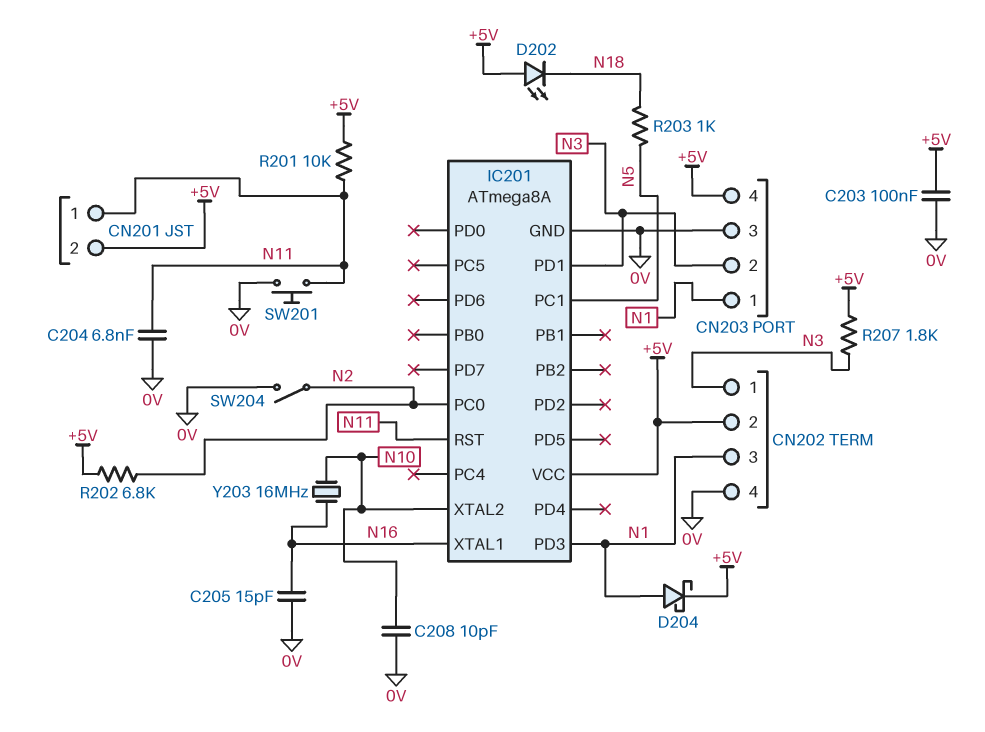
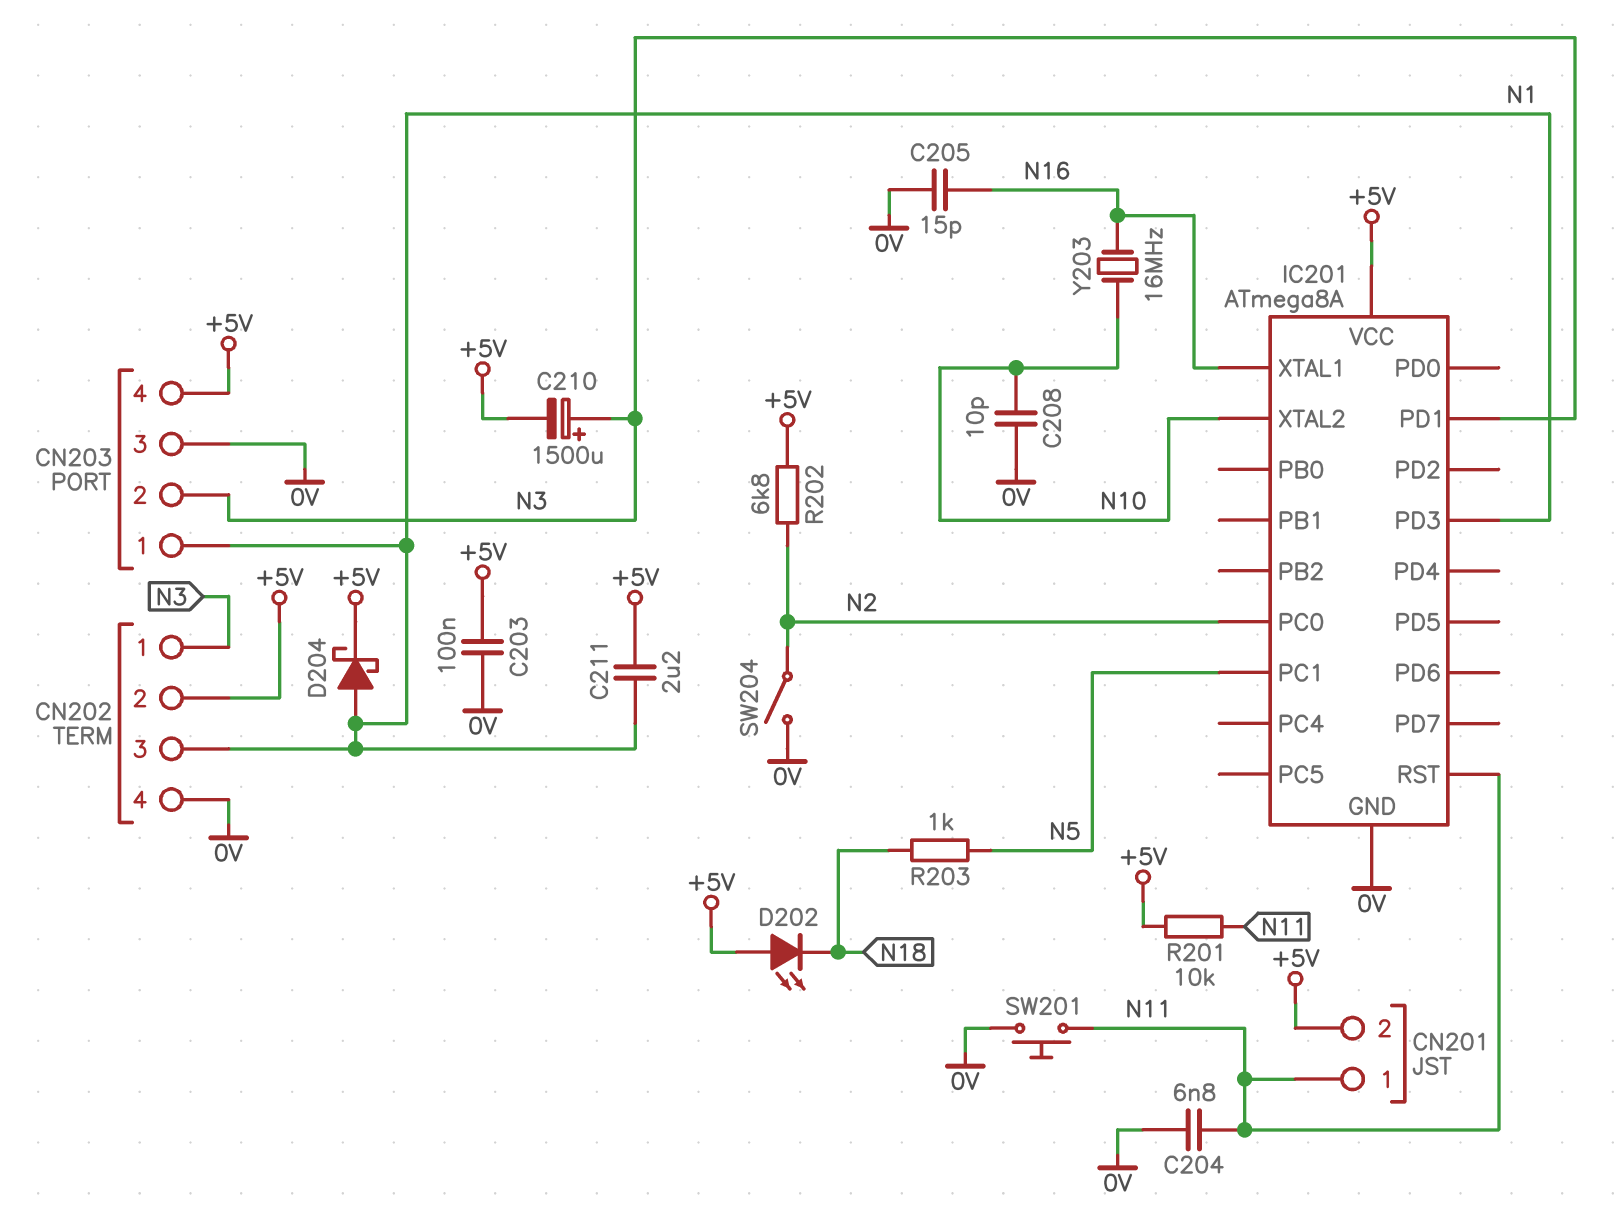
C210: none -> 1500uF (plus N3, minus +5V)
C211: none -> 2.2uF (+5V, N1)
R207: 1.8k (+5V, N3) -> none

